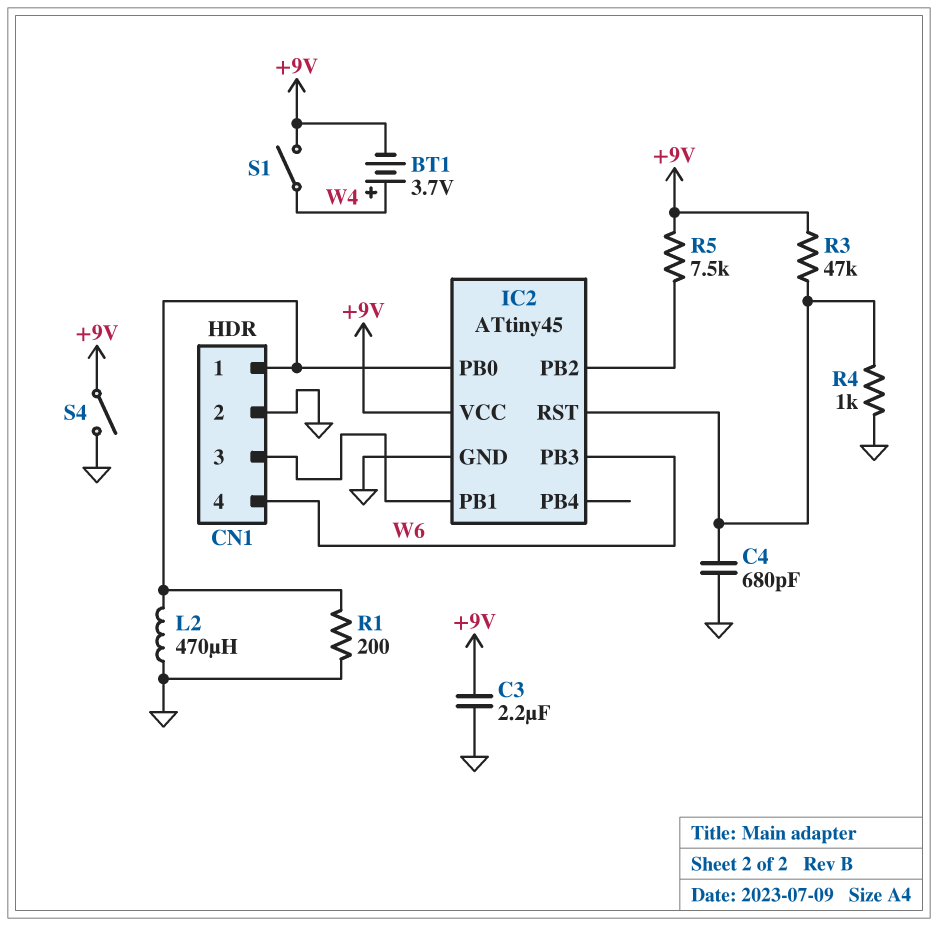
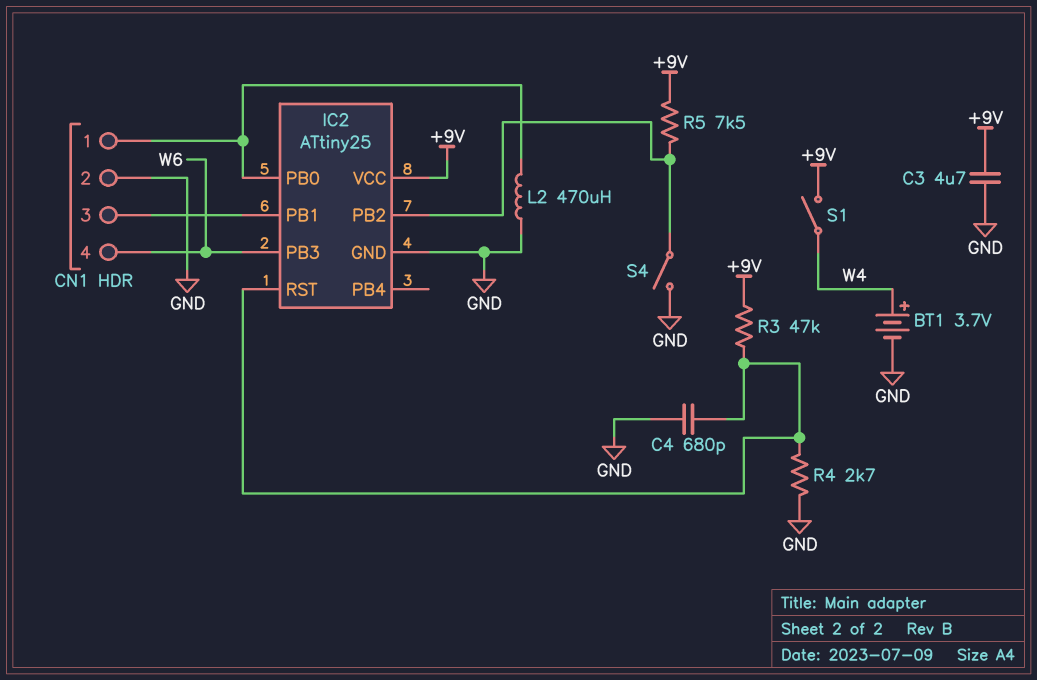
BT1: 3.7V (plus W4, minus +9V) -> 3.7V (plus W4, minus GND)
C3: 2.2uF (+9V, GND) -> 4.7uF (+9V, GND)
IC2: ATtiny45 -> ATtiny25
R1: 200 (CN1/1, GND) -> none
R4: 1k (GND, IC2/RST) -> 2.7k (GND, IC2/RST)
S4: switch (+9V, GND) -> switch (GND, IC2/PB2)

